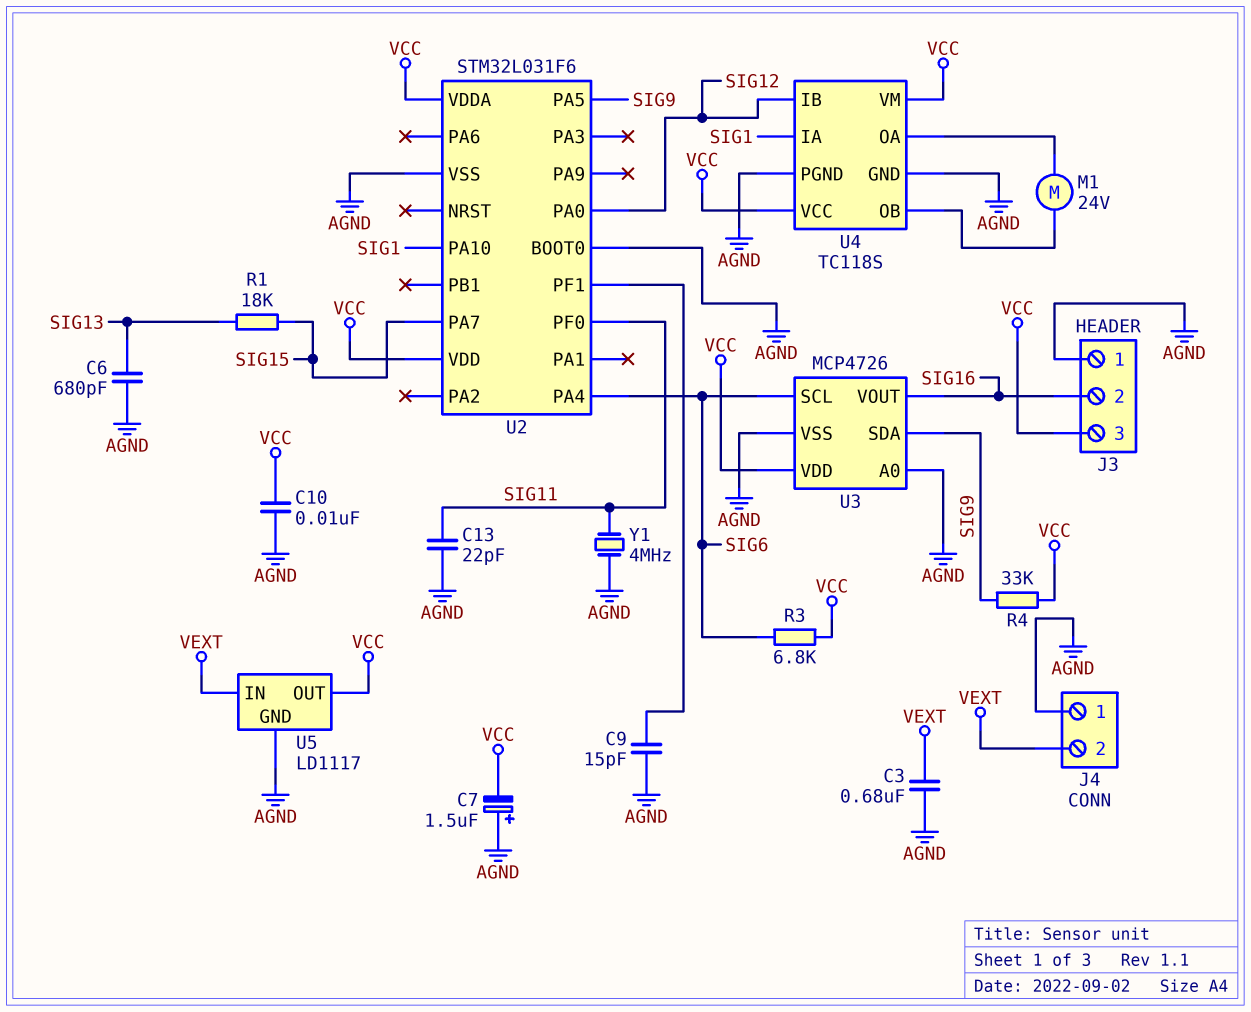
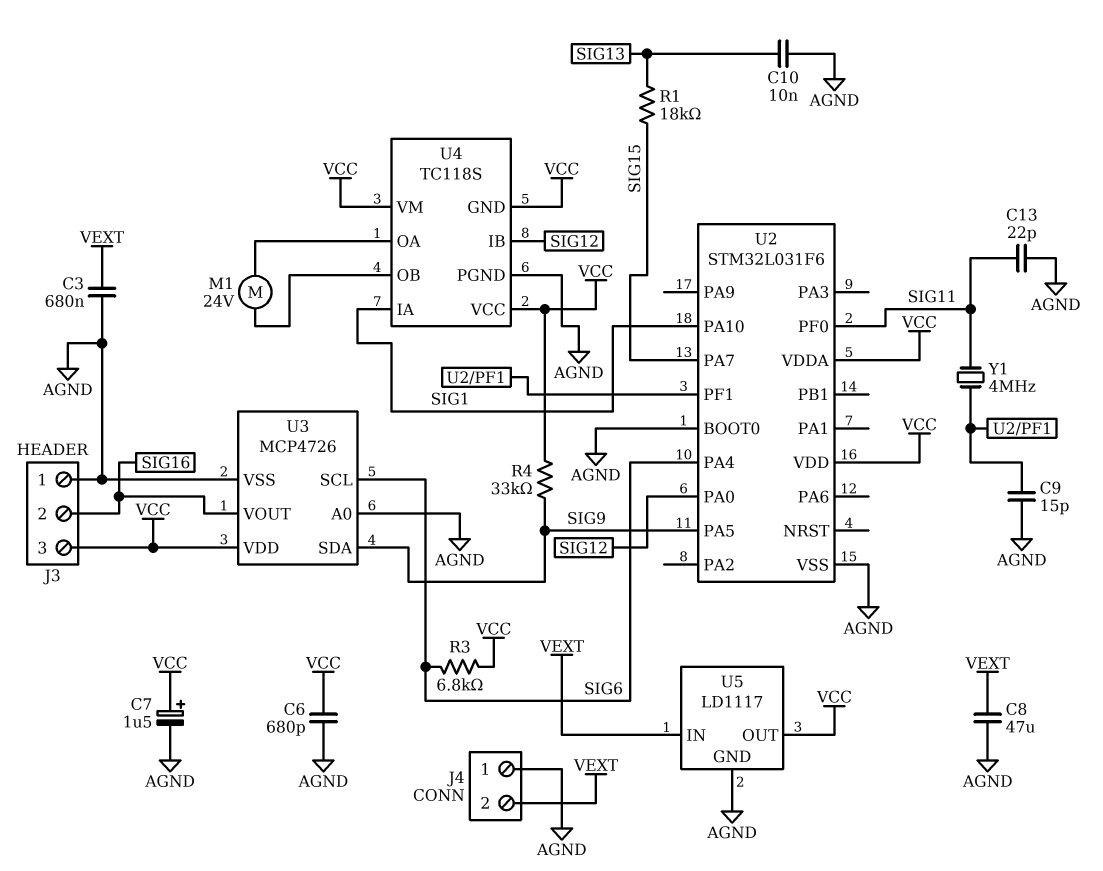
C6: 680pF (AGND, SIG13) -> 680pF (AGND, VCC)
C7: 1.5uF (plus AGND, minus VCC) -> 1.5uF (plus VCC, minus AGND)
C8: none -> 47uF (AGND, VEXT)
C10: 10nF (AGND, VCC) -> 10nF (AGND, SIG13)
U4 pin GND: AGND -> VCC
Y1: 4MHz (AGND, SIG11) -> 4MHz (SIG11, U2/PF1)

